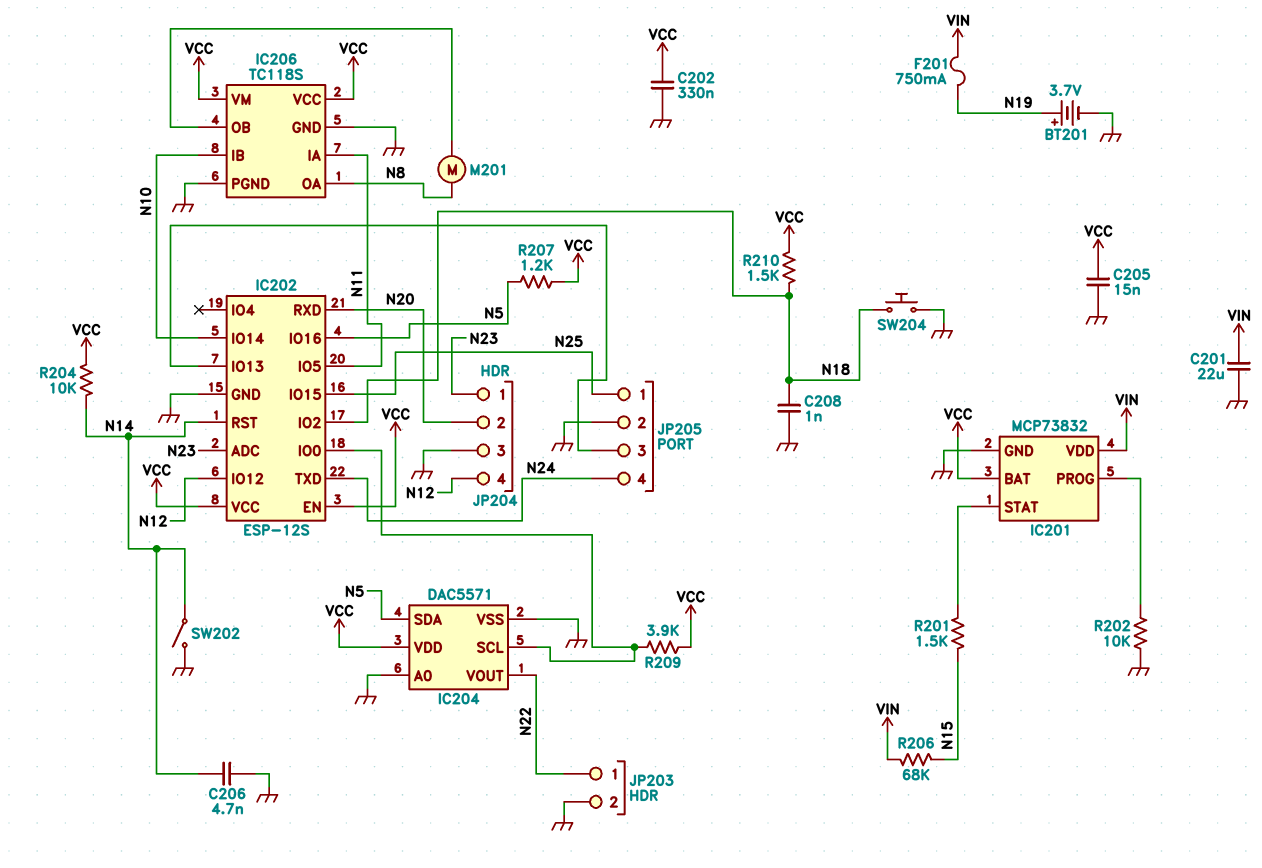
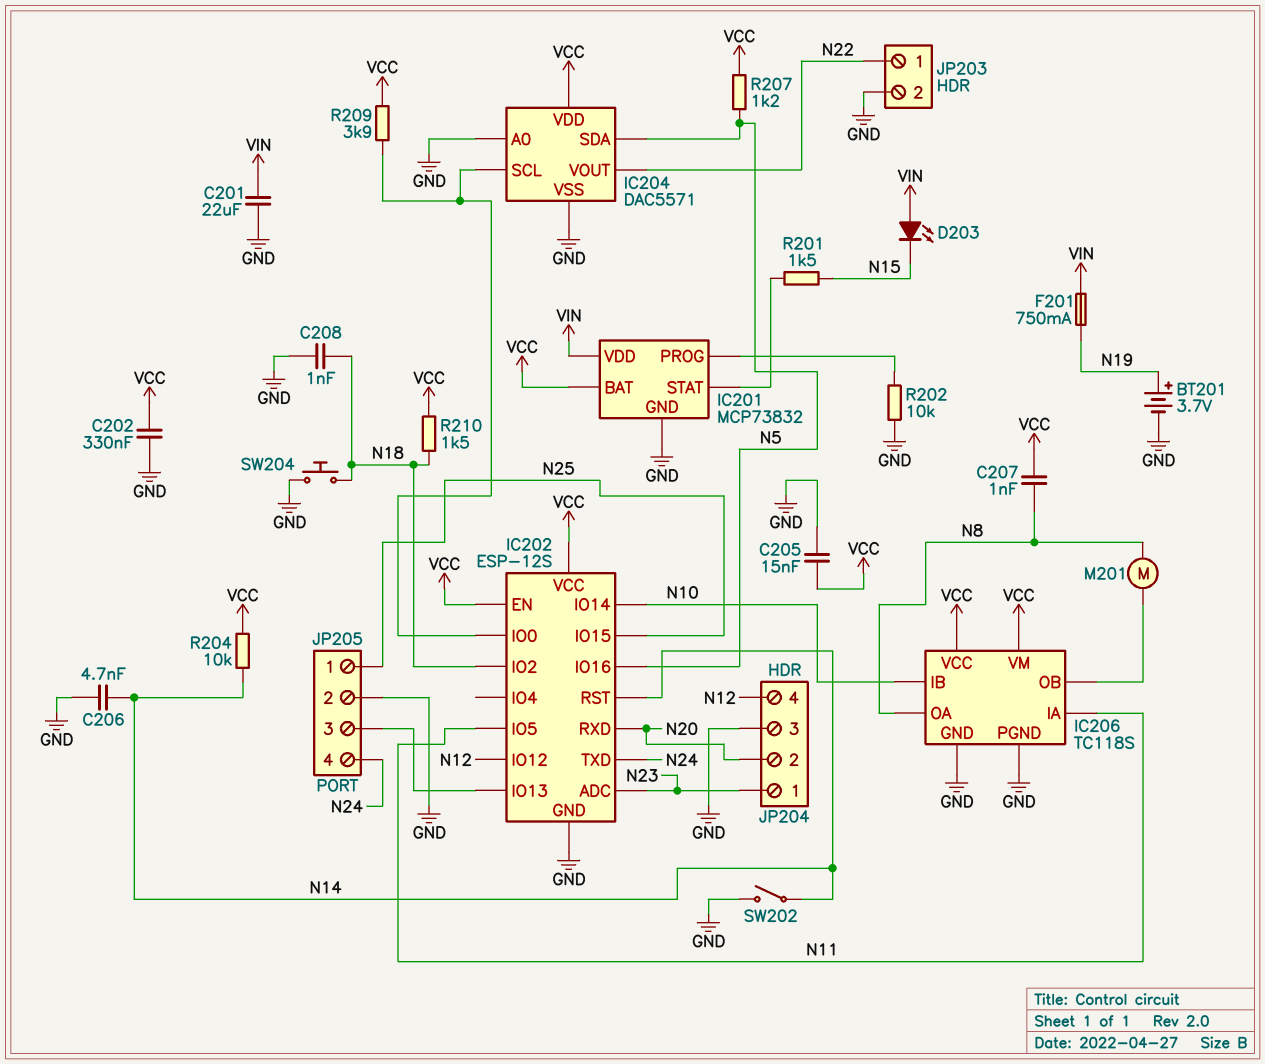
C207: none -> 1nF (N8, VCC)
D203: none -> LED (A VIN, K N15)
R206: 68k (N15, VIN) -> none

